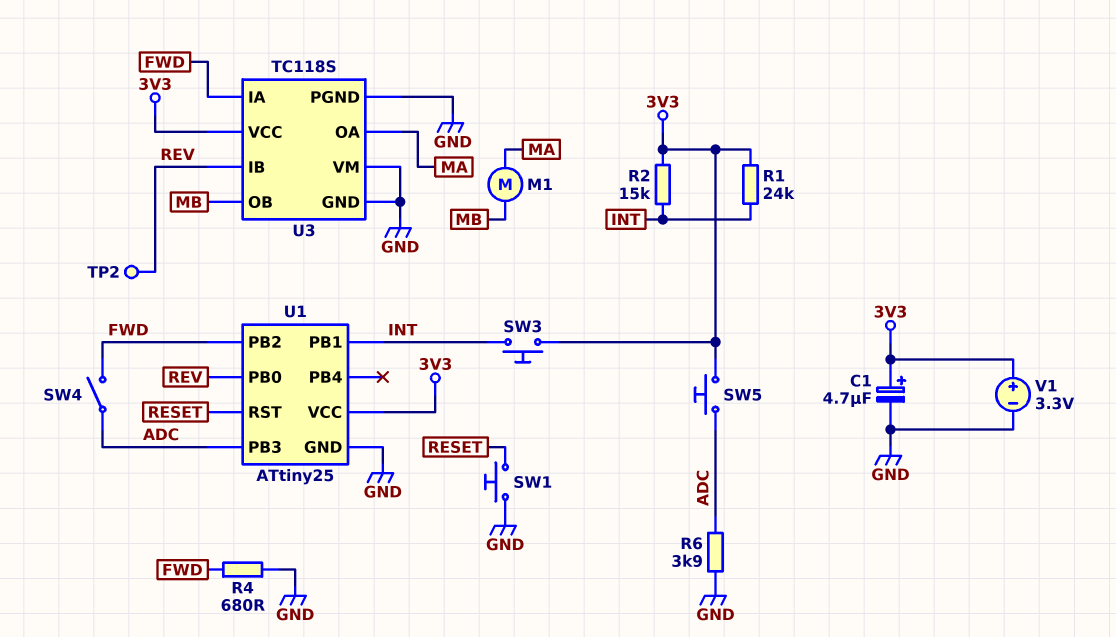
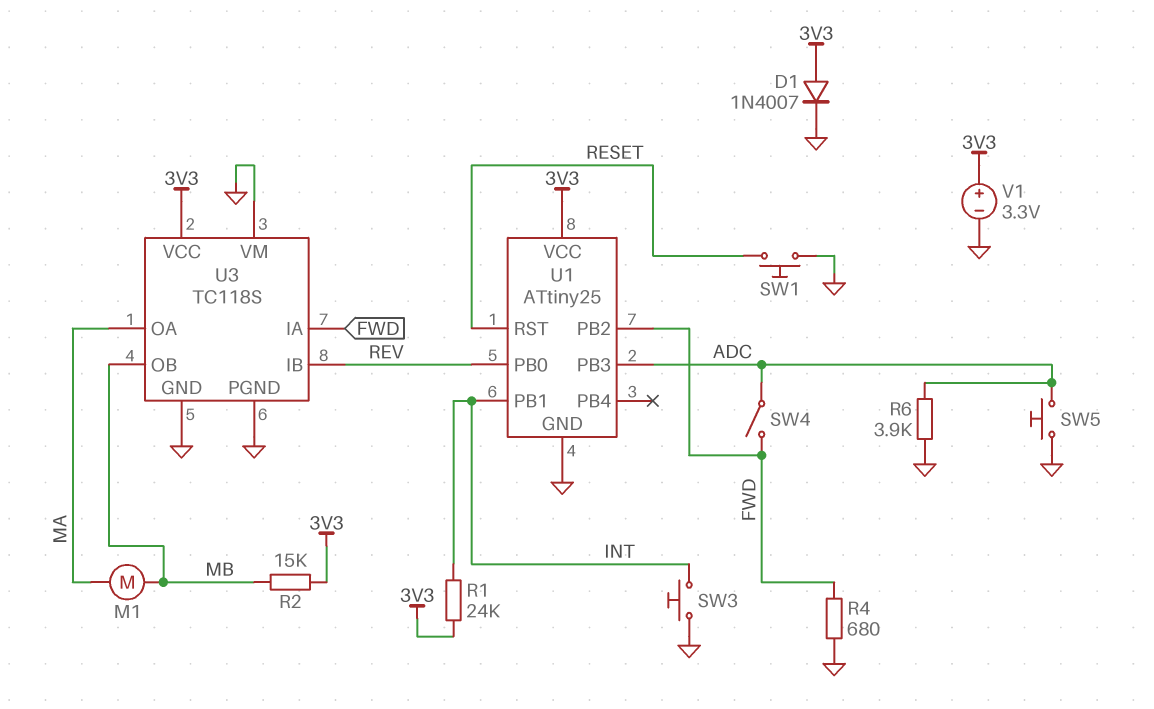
C1: 4.7uF (plus 3V3, minus GND) -> none
D1: none -> diode 1N4007 (A 3V3, K GND)
R2: 15k (3V3, INT) -> 15k (3V3, MB)
SW3: button (3V3, INT) -> button (GND, INT)
SW5: button (3V3, ADC) -> button (ADC, GND)
TP2: test point (REV) -> none

